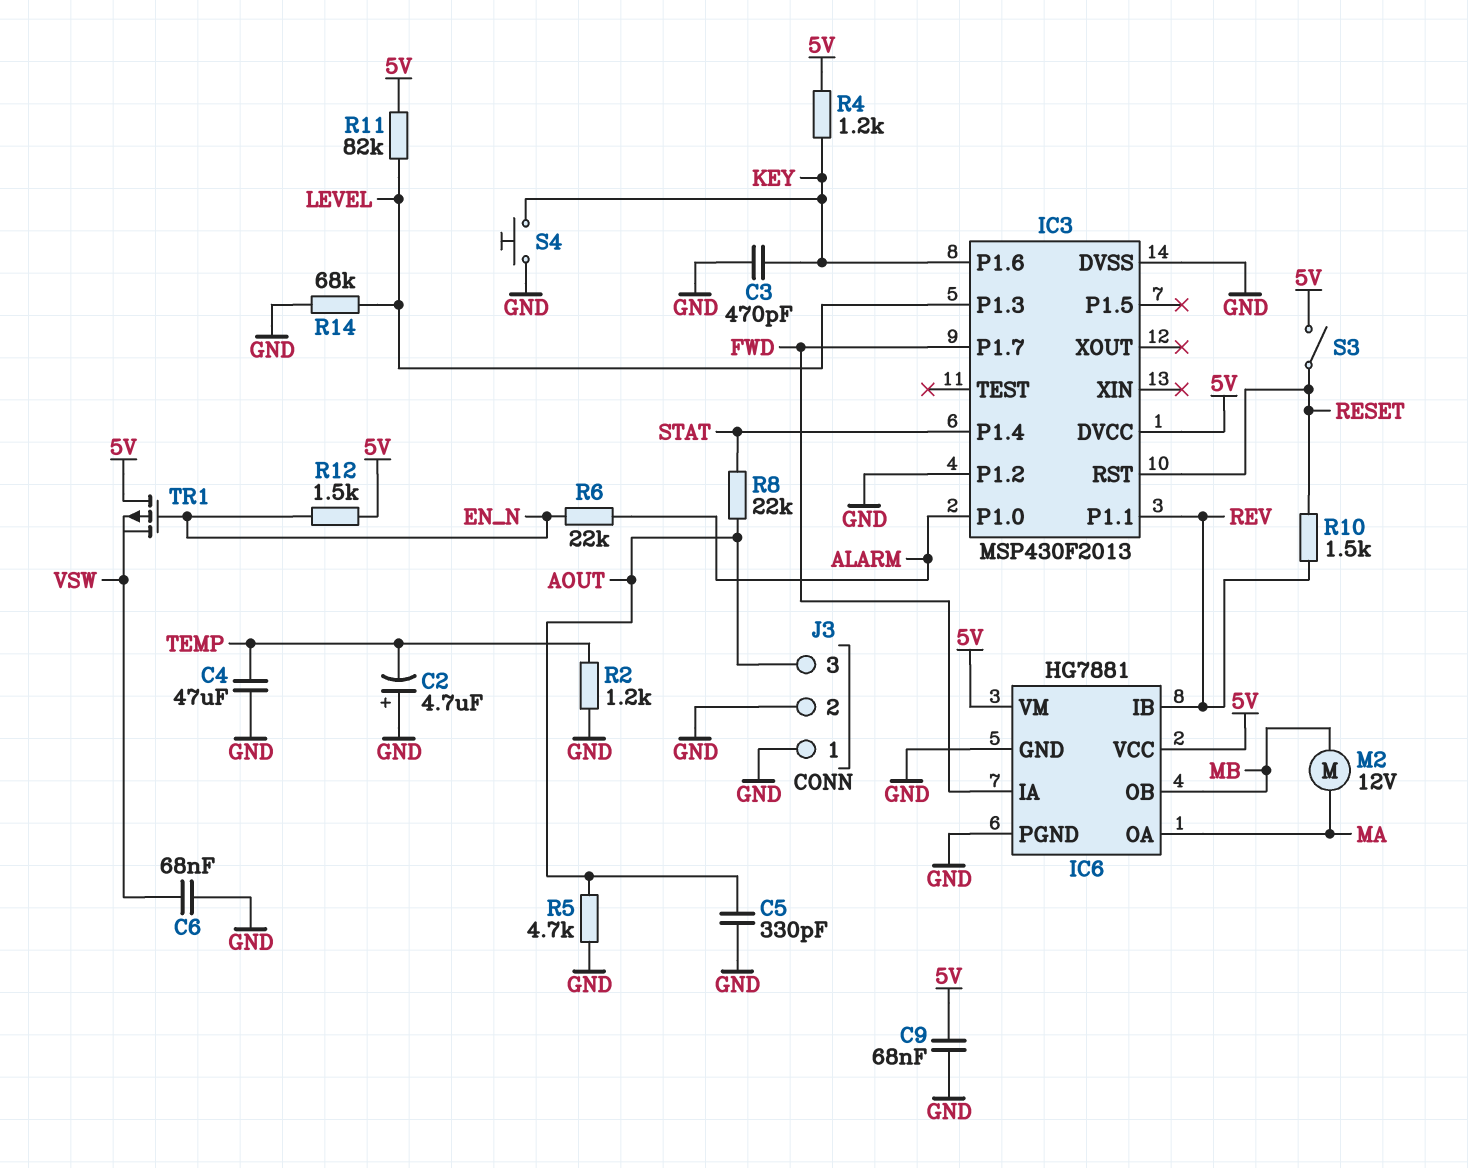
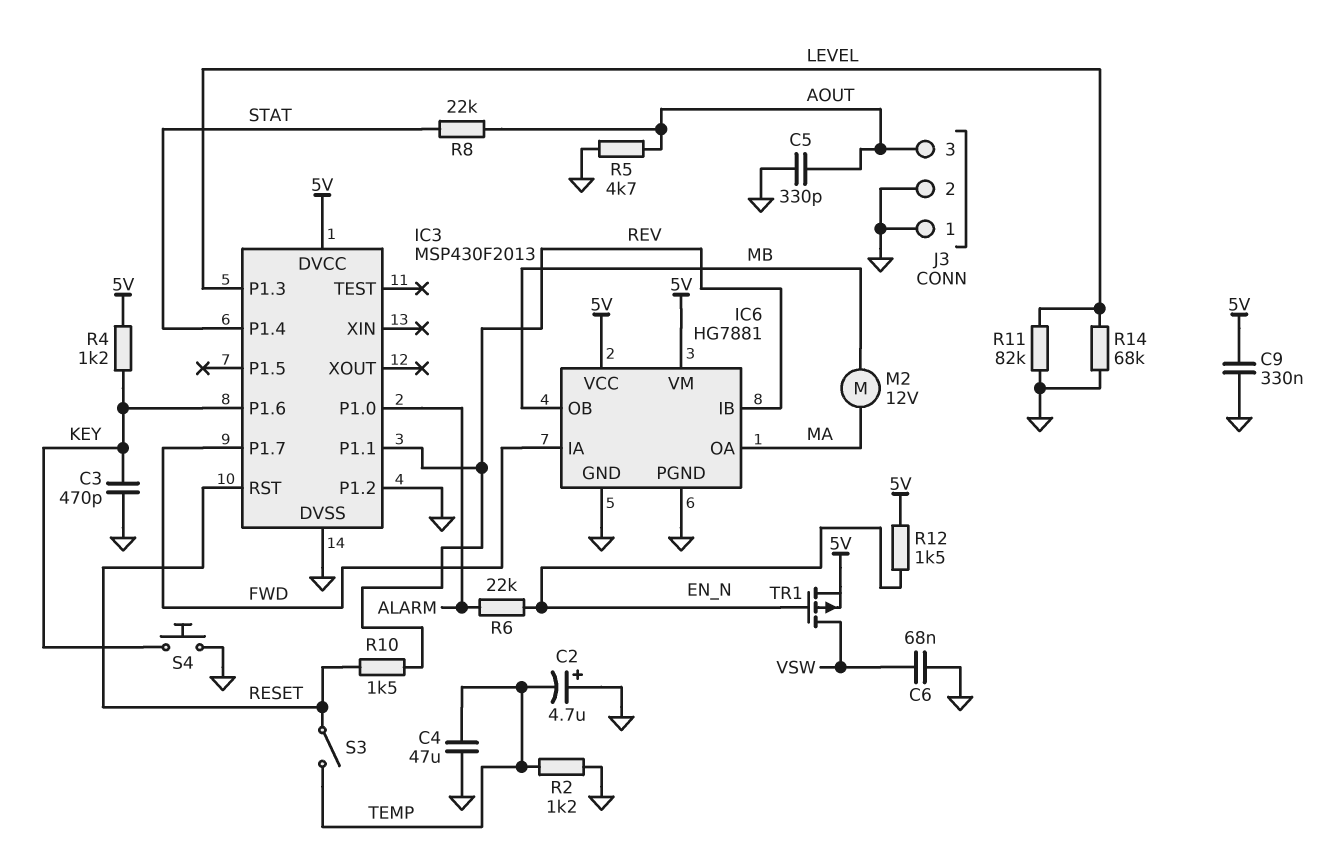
C9: 68nF (5V, GND) -> 330nF (5V, GND)
R11: 82k (5V, LEVEL) -> 82k (GND, LEVEL)
S3: switch (5V, RESET) -> switch (RESET, TEMP)
TR1: PMOS (G EN_N, D 5V, S VSW) -> PMOS (G EN_N, D VSW, S 5V)

